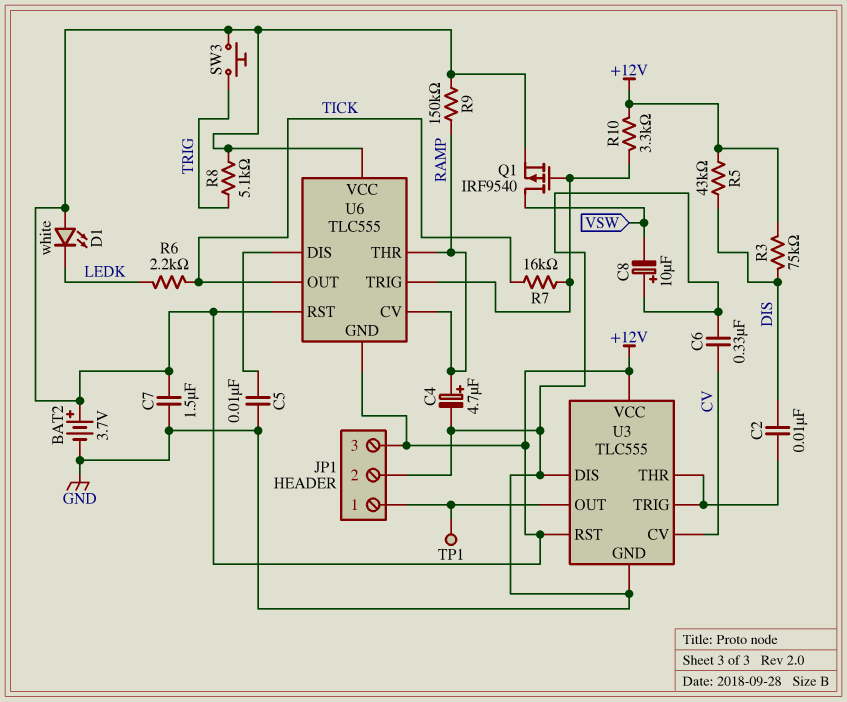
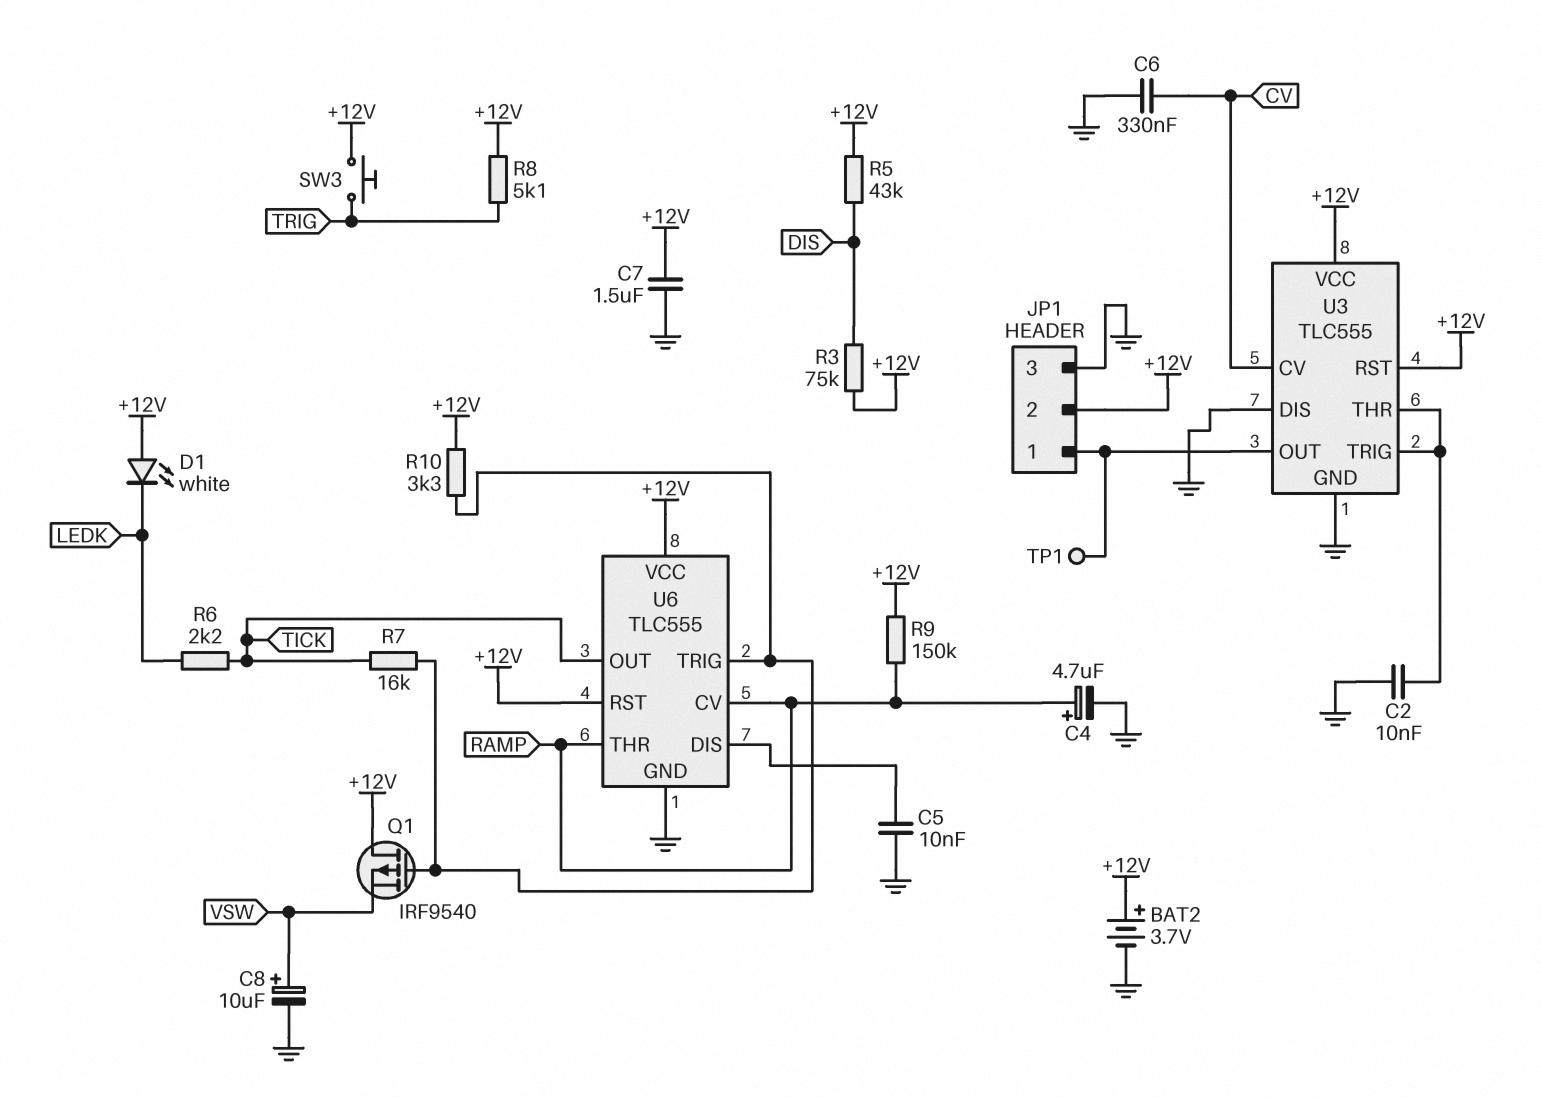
C2: 10nF (DIS, U3/THR) -> 10nF (GND, U3/THR)
C8: 10uF (plus GND, minus VSW) -> 10uF (plus VSW, minus GND)
JP1 pin 2: GND -> +12V
JP1 pin 3: +12V -> GND
Q1: PMOS IRF9540 (G U6/TRIG, D VSW, S +12V) -> PMOS IRF9540 (G U6/TRIG, D +12V, S VSW)
U6 pin GND: +12V -> GND

